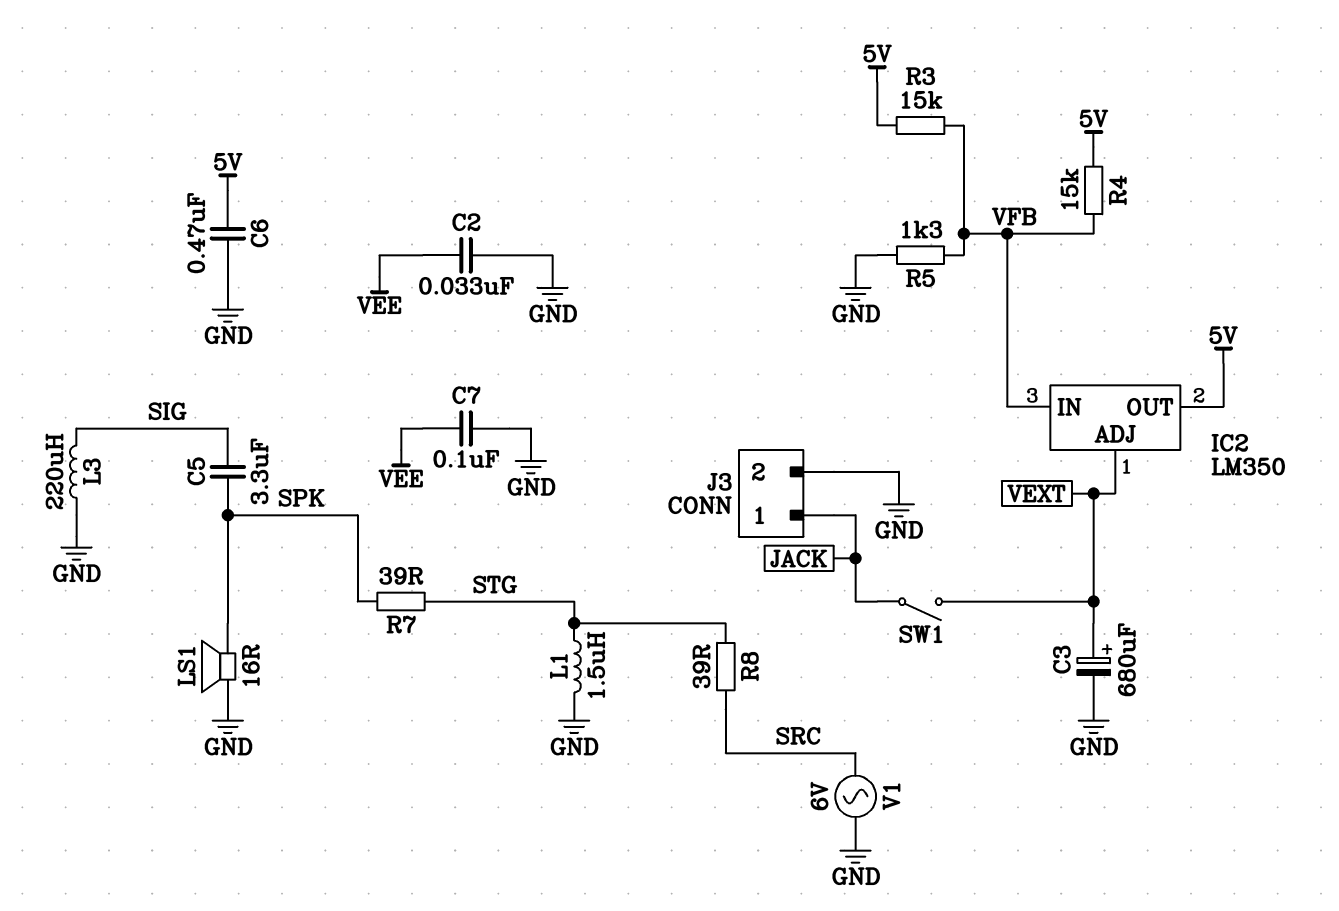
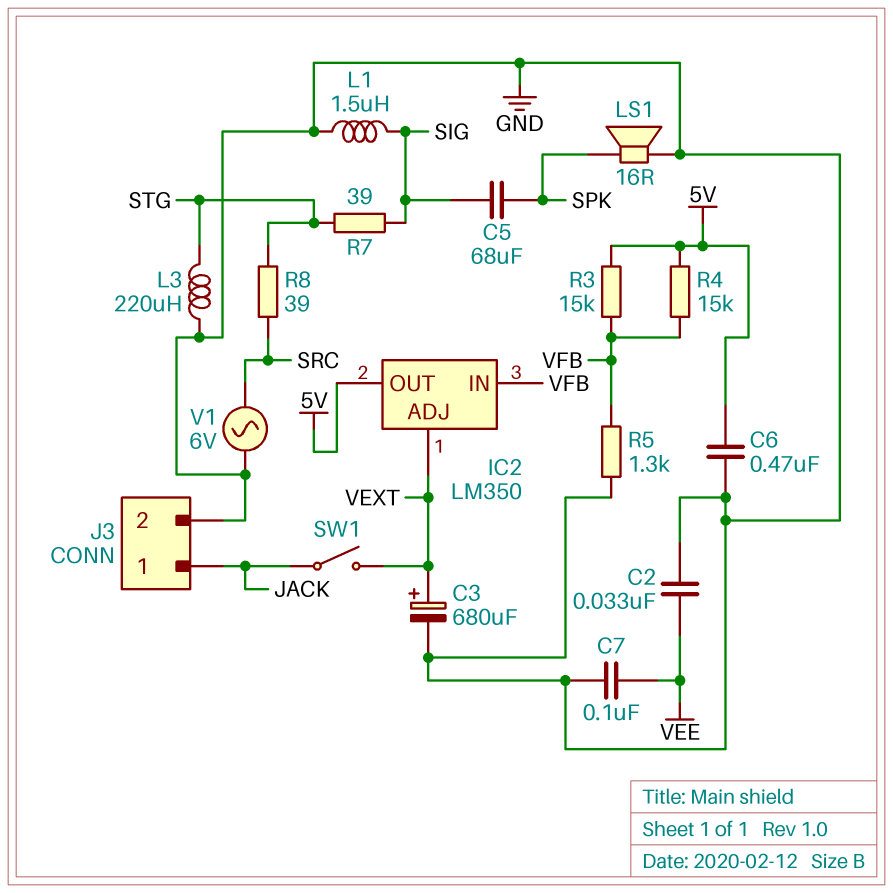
C5: 3.3uF (SIG, SPK) -> 68uF (SIG, SPK)
L1: 1.5uH (GND, STG) -> 1.5uH (GND, SIG)
L3: 220uH (GND, SIG) -> 220uH (GND, STG)
R7: 39 (SPK, STG) -> 39 (SIG, STG)

